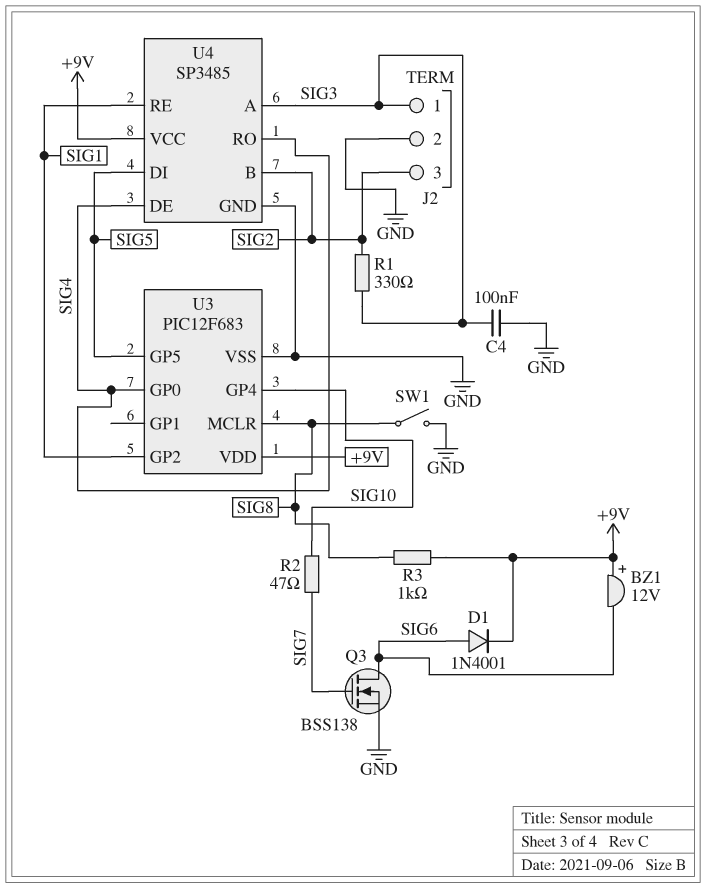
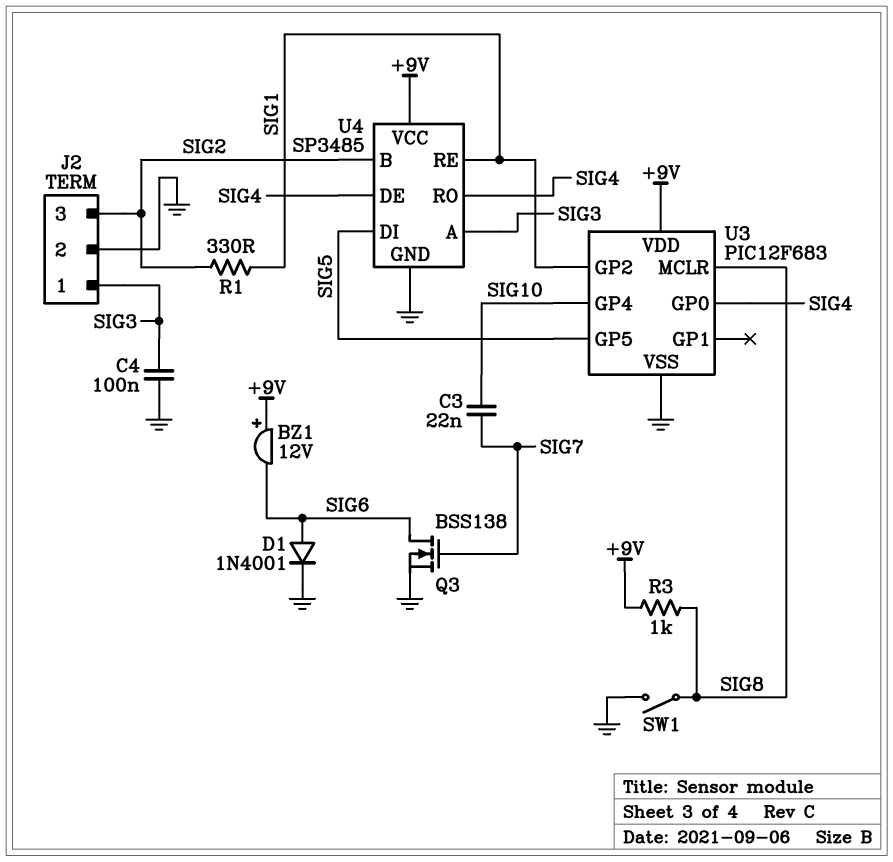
C3: none -> 22nF (SIG7, SIG10)
D1: diode 1N4001 (A SIG6, K +9V) -> diode 1N4001 (A SIG6, K GND)
R1: 330 (SIG2, SIG3) -> 330 (SIG1, SIG2)
R2: 47 (SIG7, SIG10) -> none

